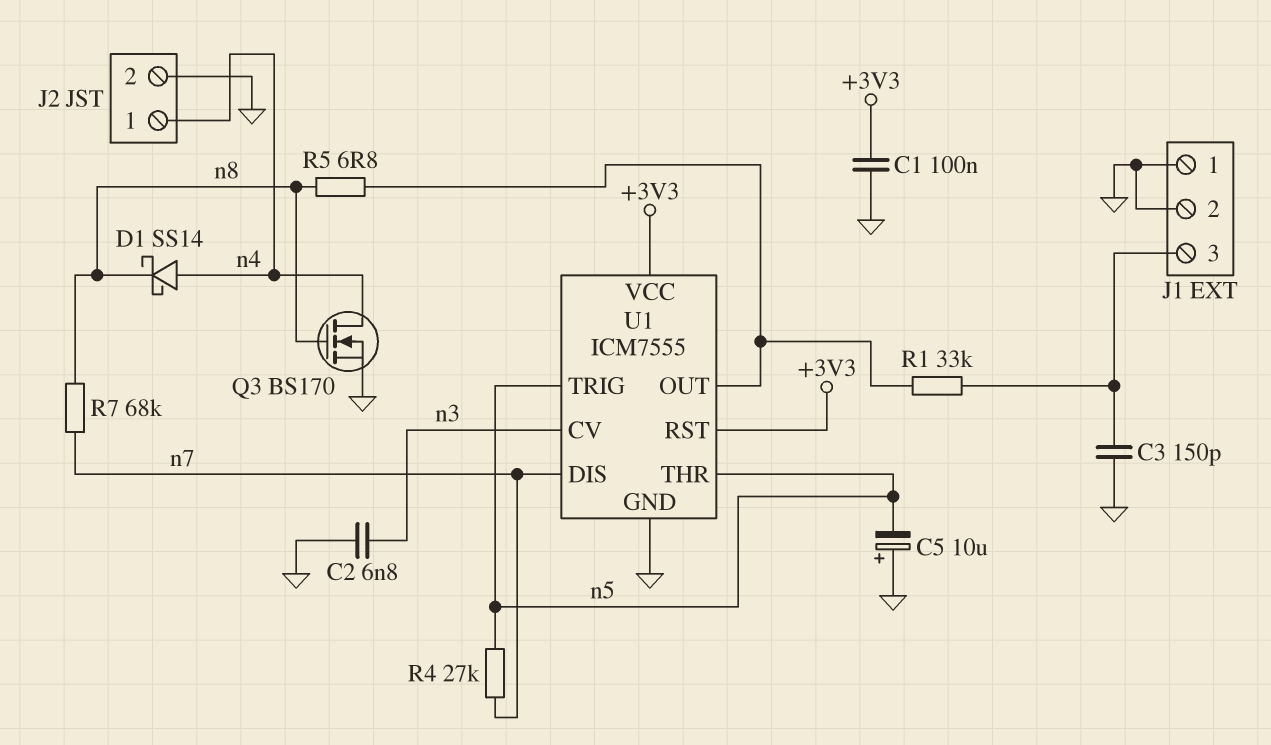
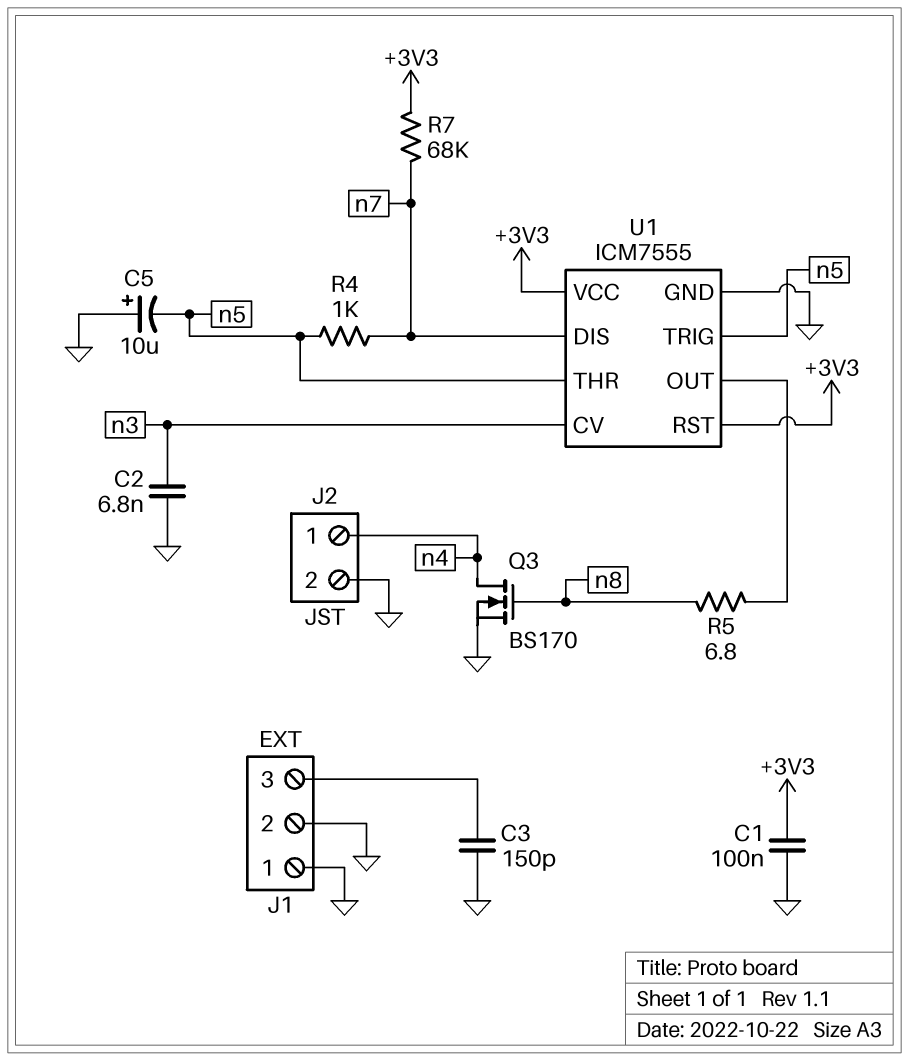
D1: schottky SS14 (A n4, K n8) -> none
R1: 33k (J1/3, U1/OUT) -> none
R4: 27k (n5, n7) -> 1k (n5, n7)
R7: 68k (n7, n8) -> 68k (+3V3, n7)

